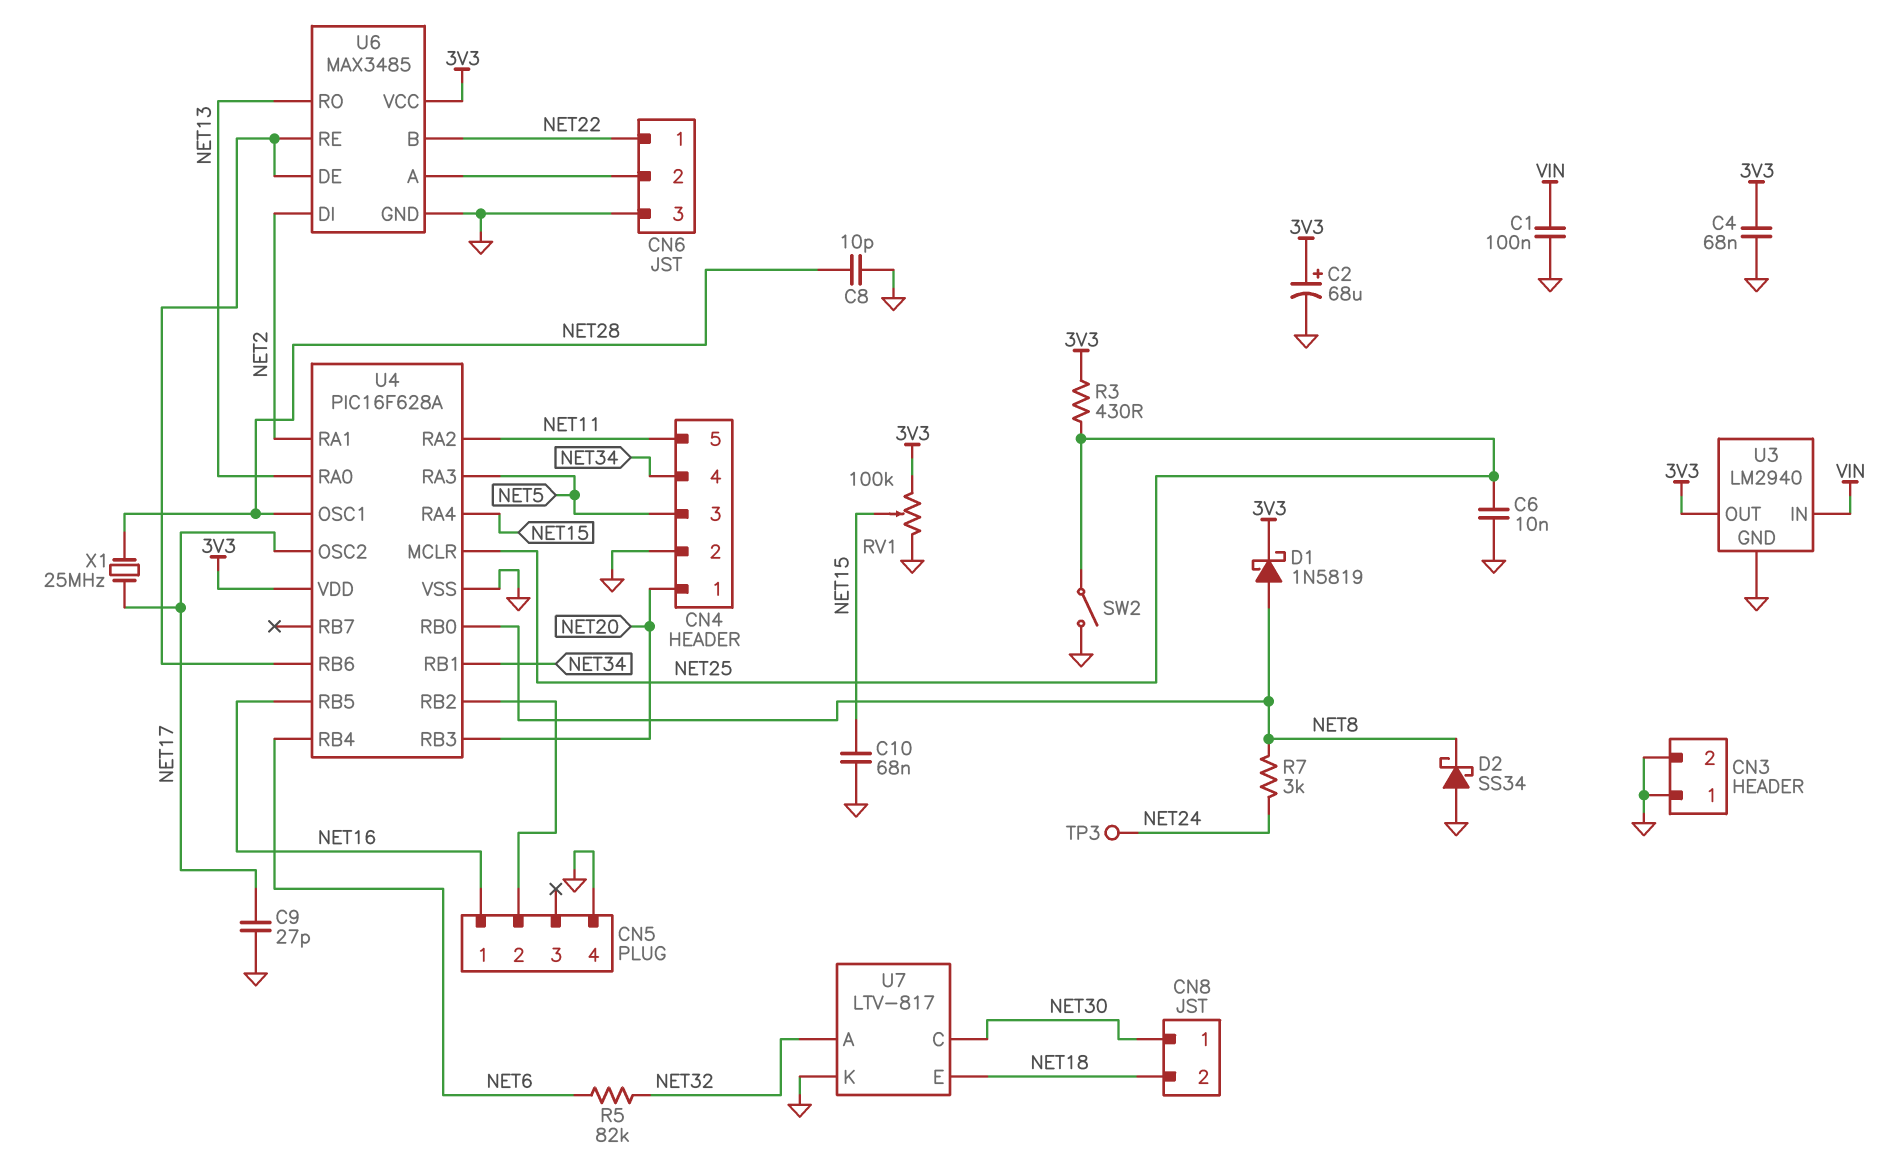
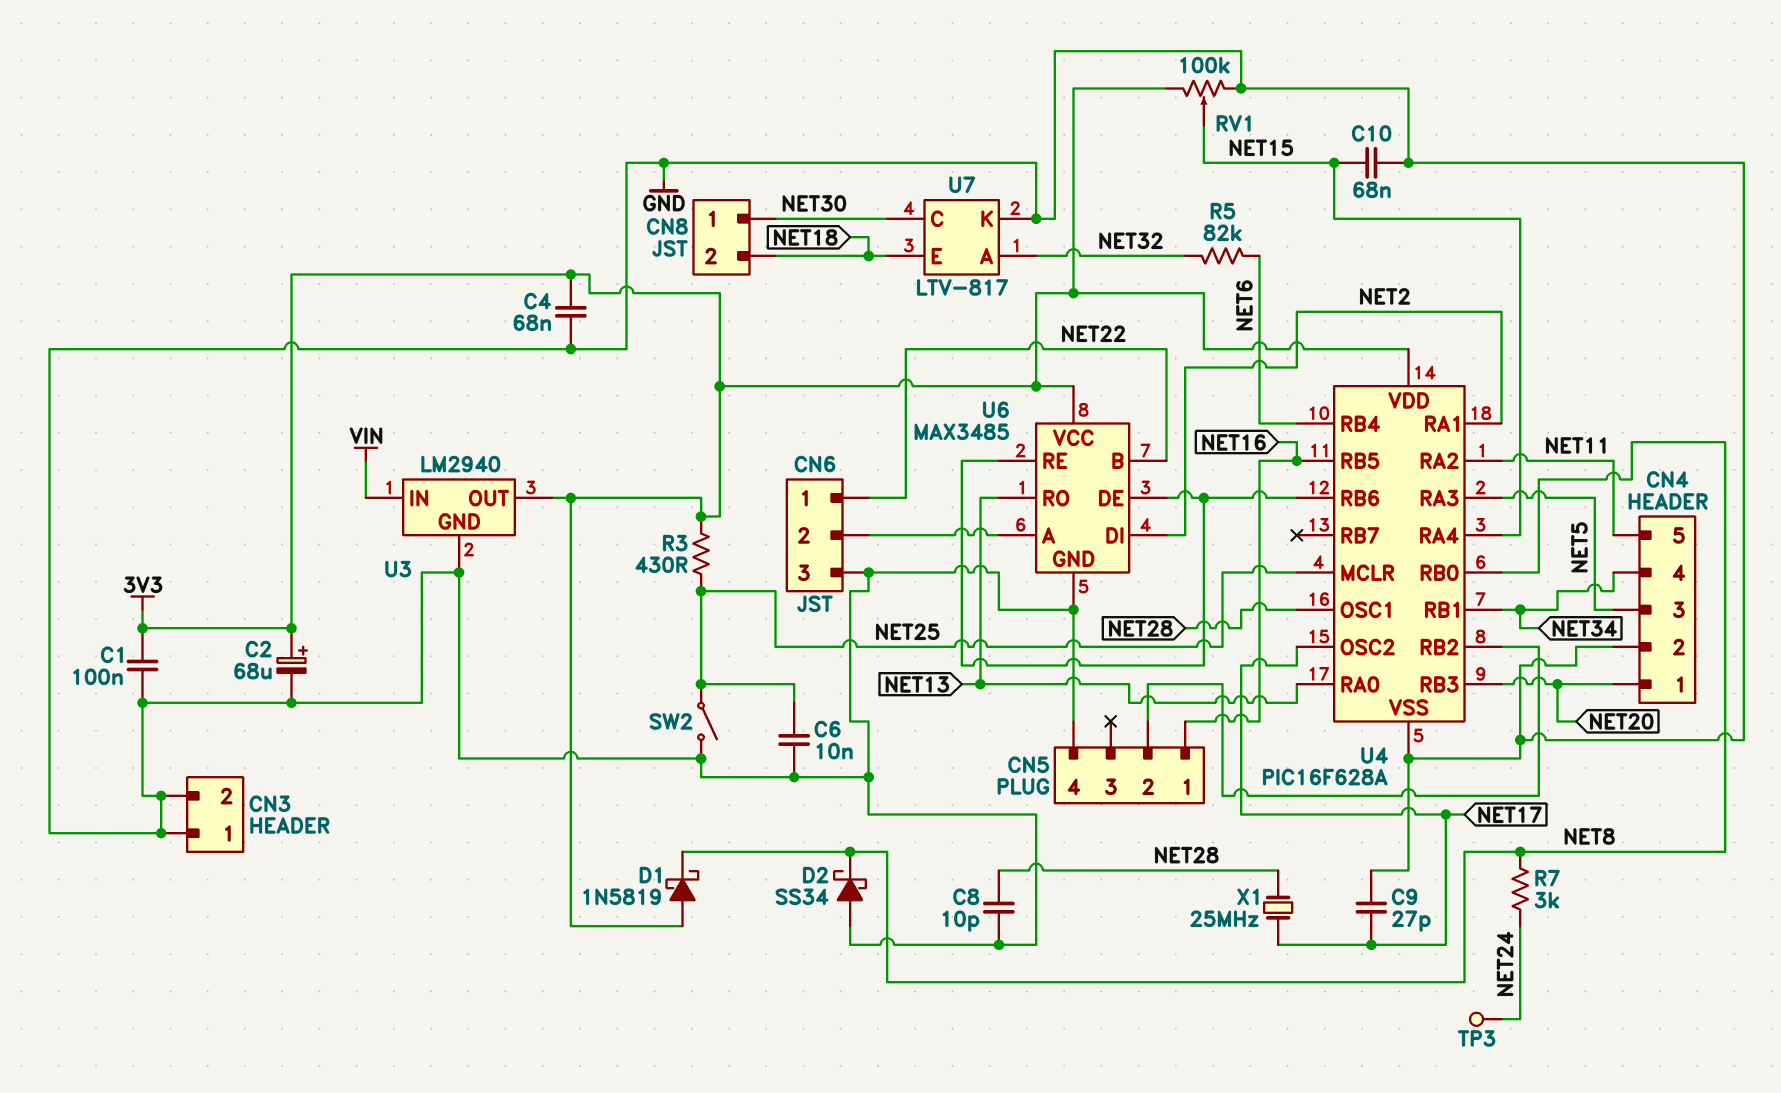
C1: 100nF (GND, VIN) -> 100nF (3V3, GND)
D1: schottky 1N5819 (A NET8, K 3V3) -> schottky 1N5819 (A 3V3, K NET8)

